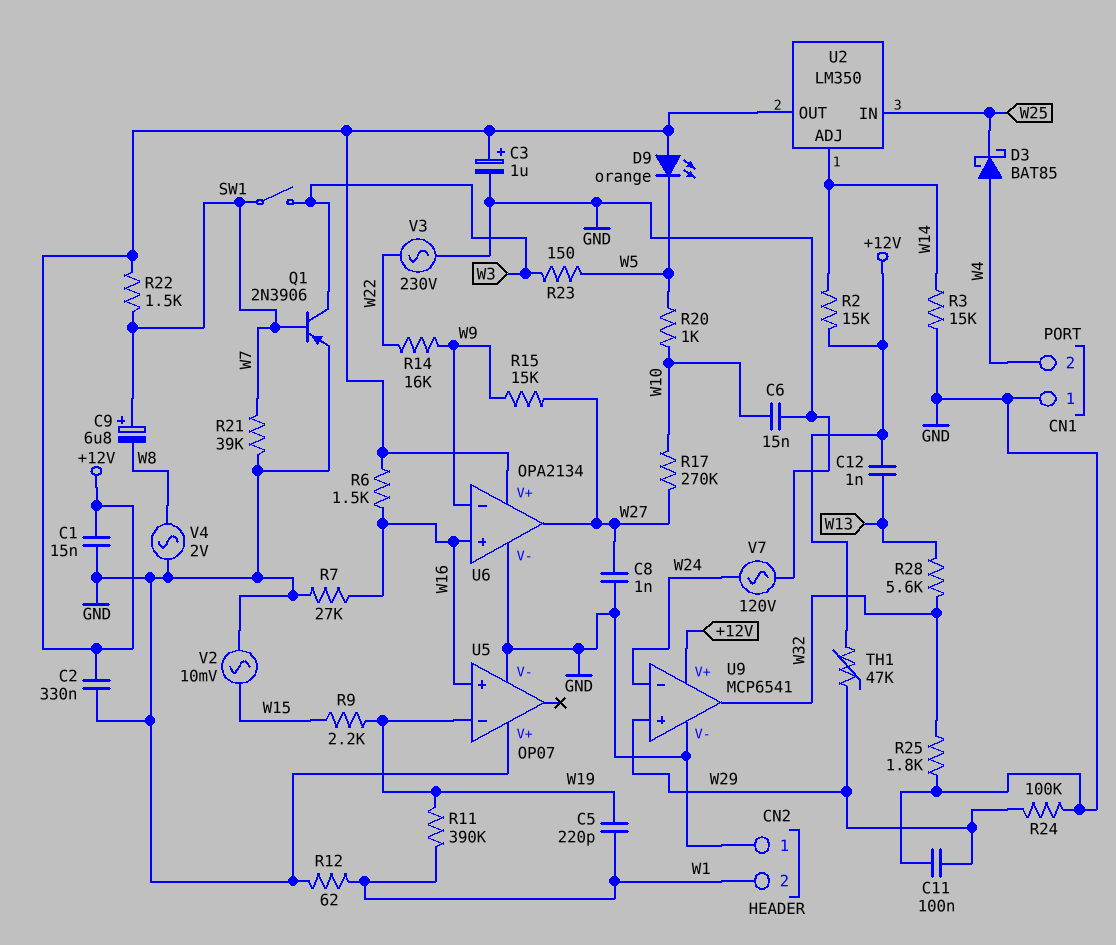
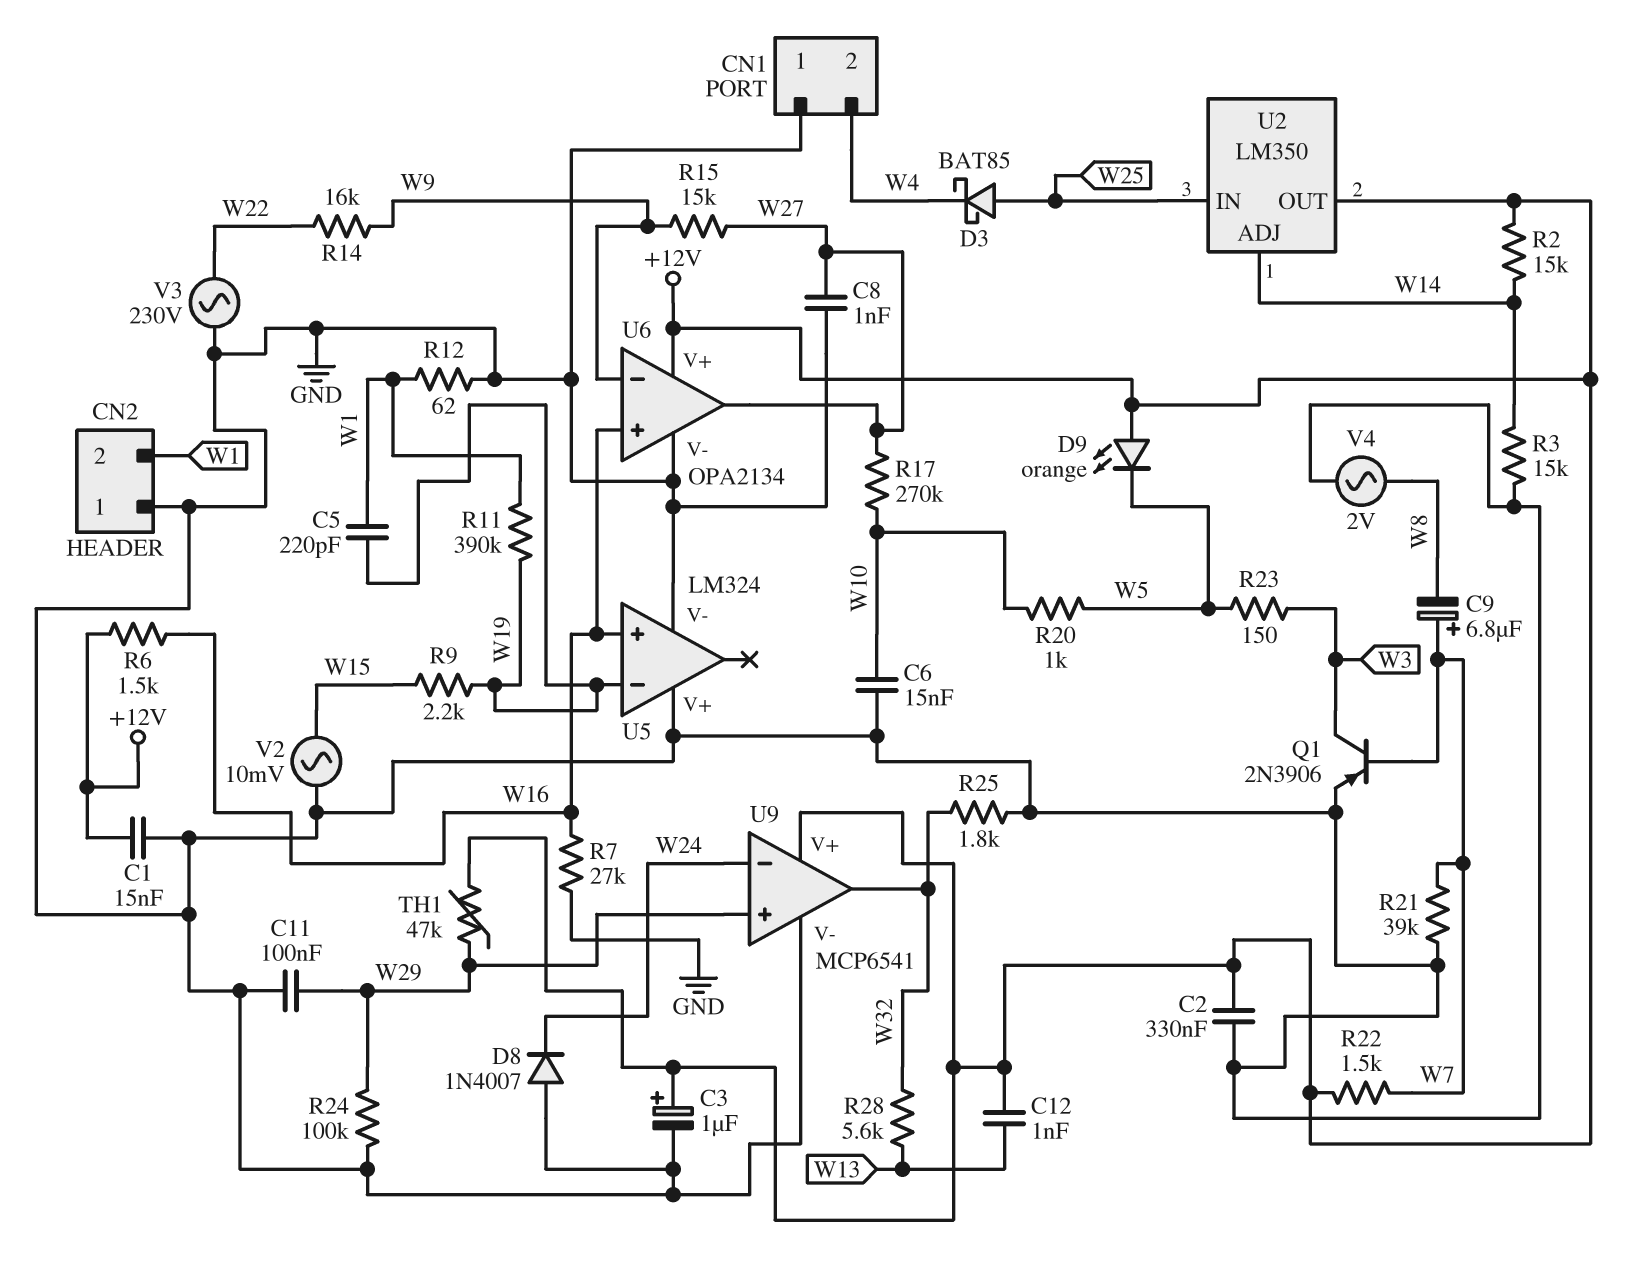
D3: schottky BAT85 (A W4, K W25) -> schottky BAT85 (A W25, K W4)
D8: none -> diode 1N4007 (A GND, K W24)
SW1: switch (W3, W7) -> none
U5: OP07 -> LM324
V7: AC 120V (GND, W24) -> none

